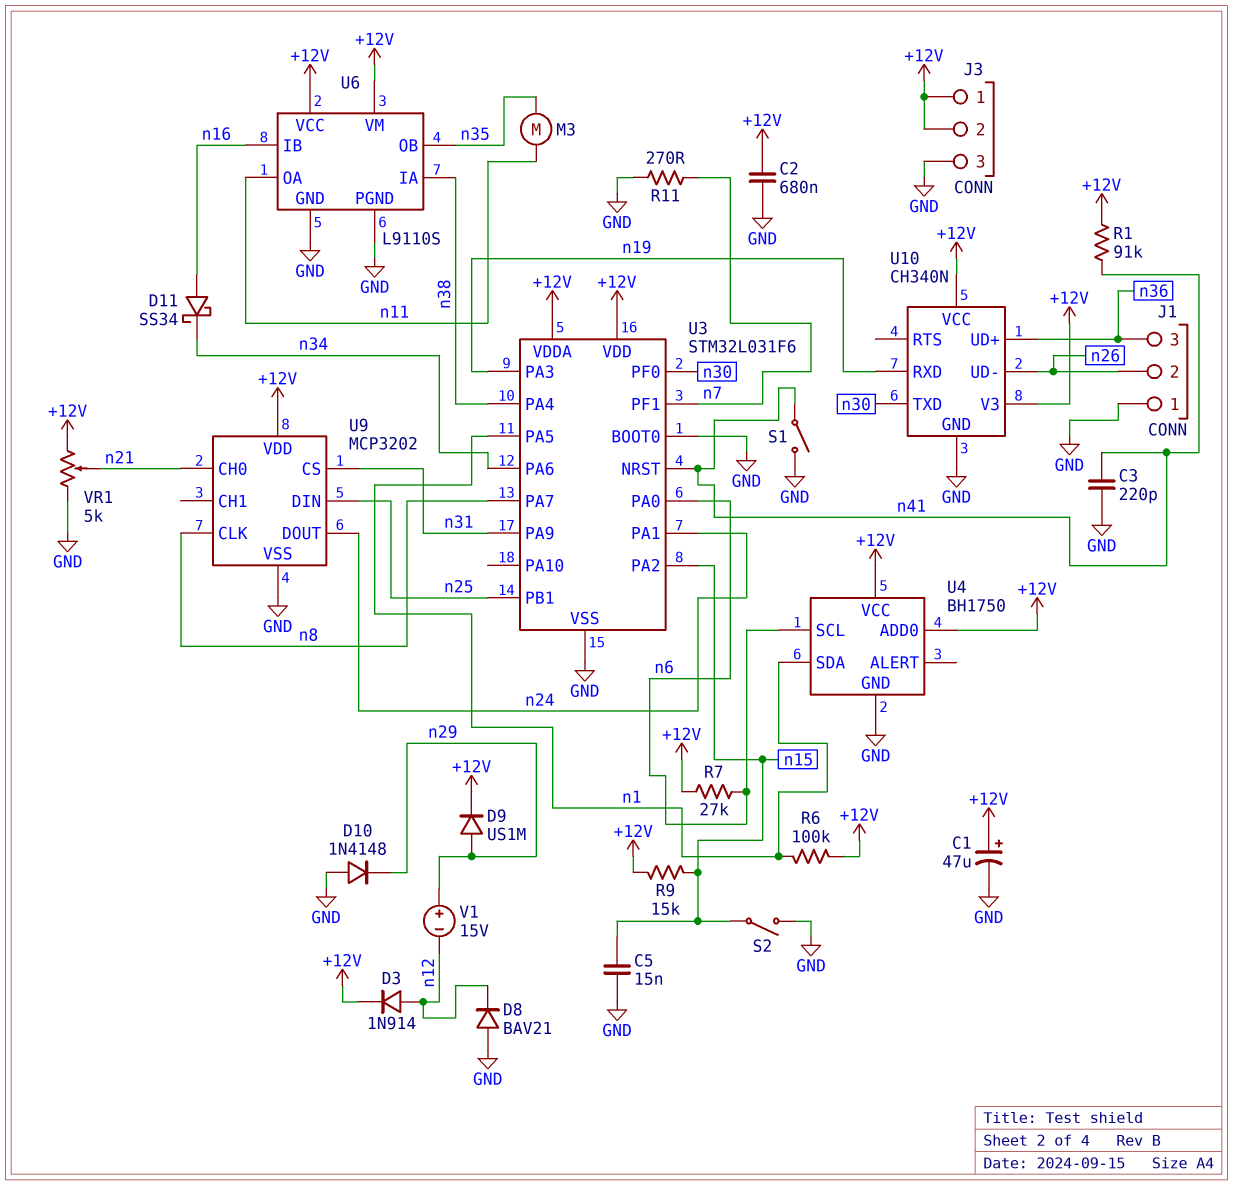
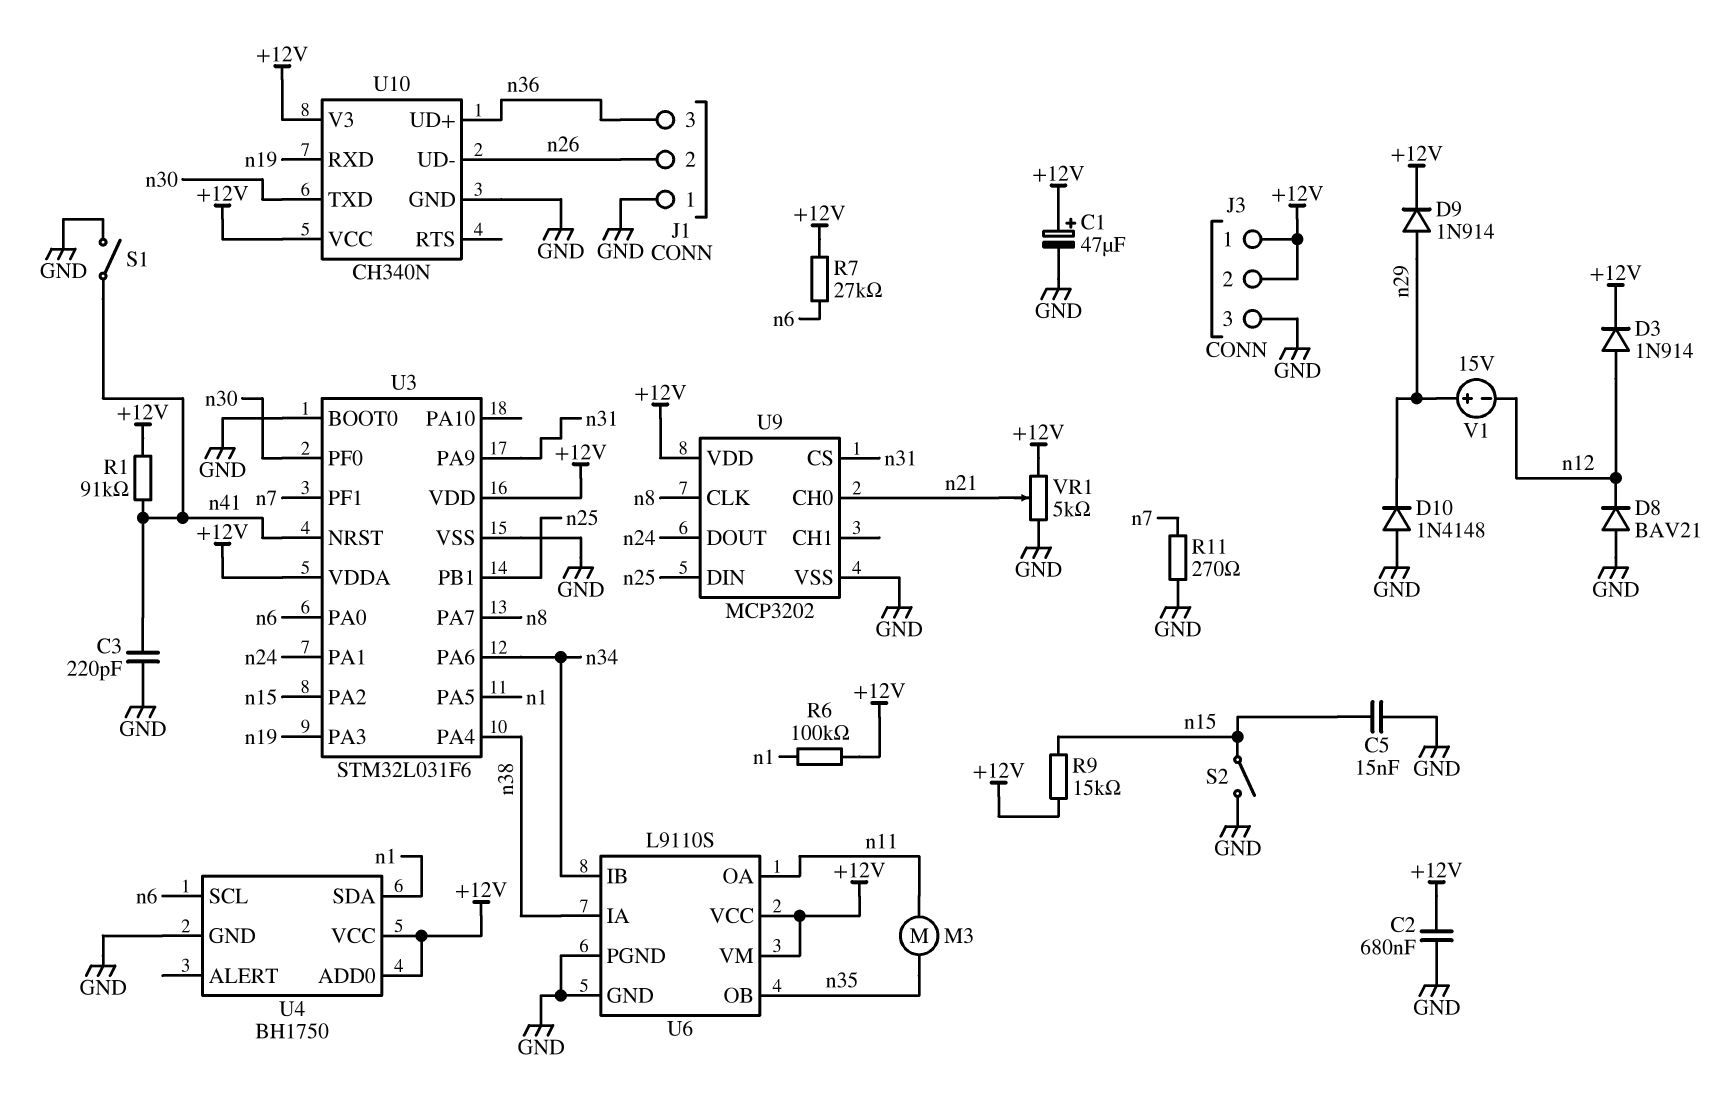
D9: diode US1M (A n29, K +12V) -> diode 1N914 (A n29, K +12V)
D11: schottky SS34 (A n16, K n34) -> none
U6 pin IB: n16 -> n34

